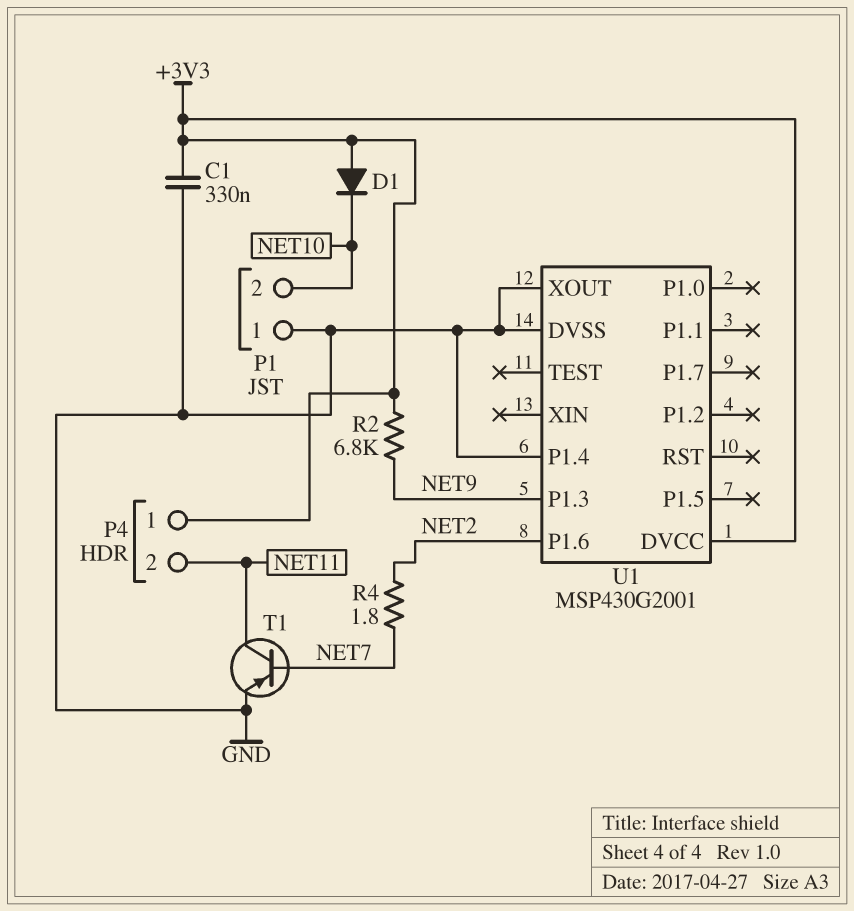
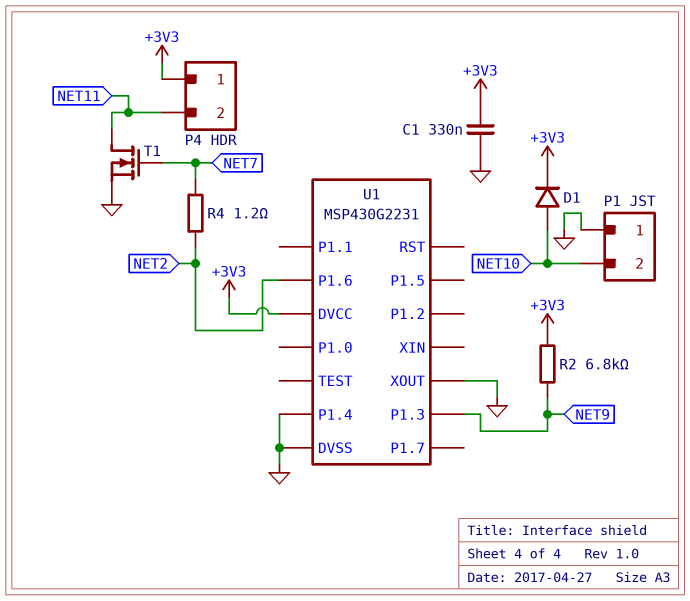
D1: diode (A +3V3, K NET10) -> diode (A NET10, K +3V3)
R4: 1.8 (NET2, NET7) -> 1.2 (NET2, NET7)
T1: PNP (B NET7, C NET11, E GND) -> NMOS (G NET7, D NET11, S GND)
U1: MSP430G2001 -> MSP430G2231

